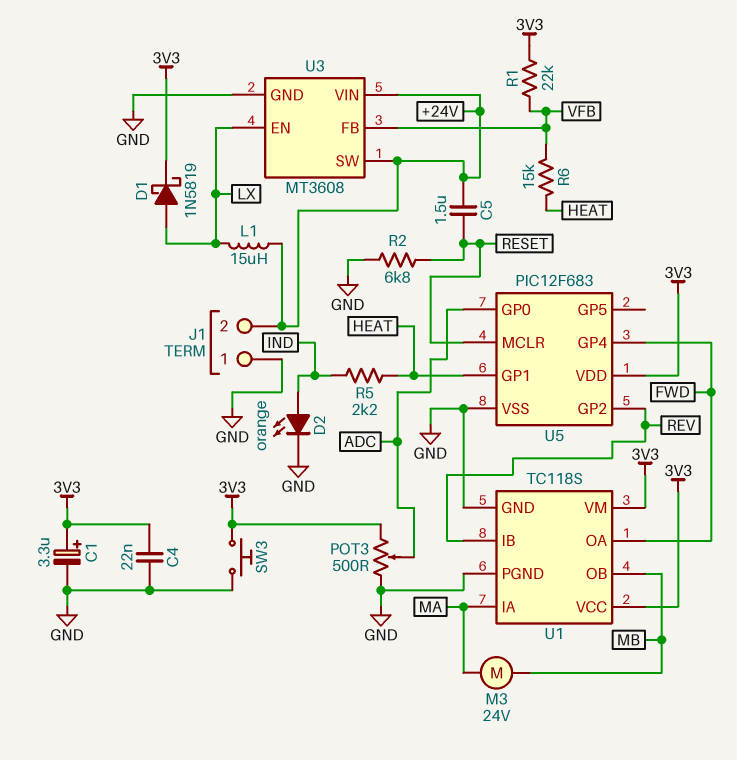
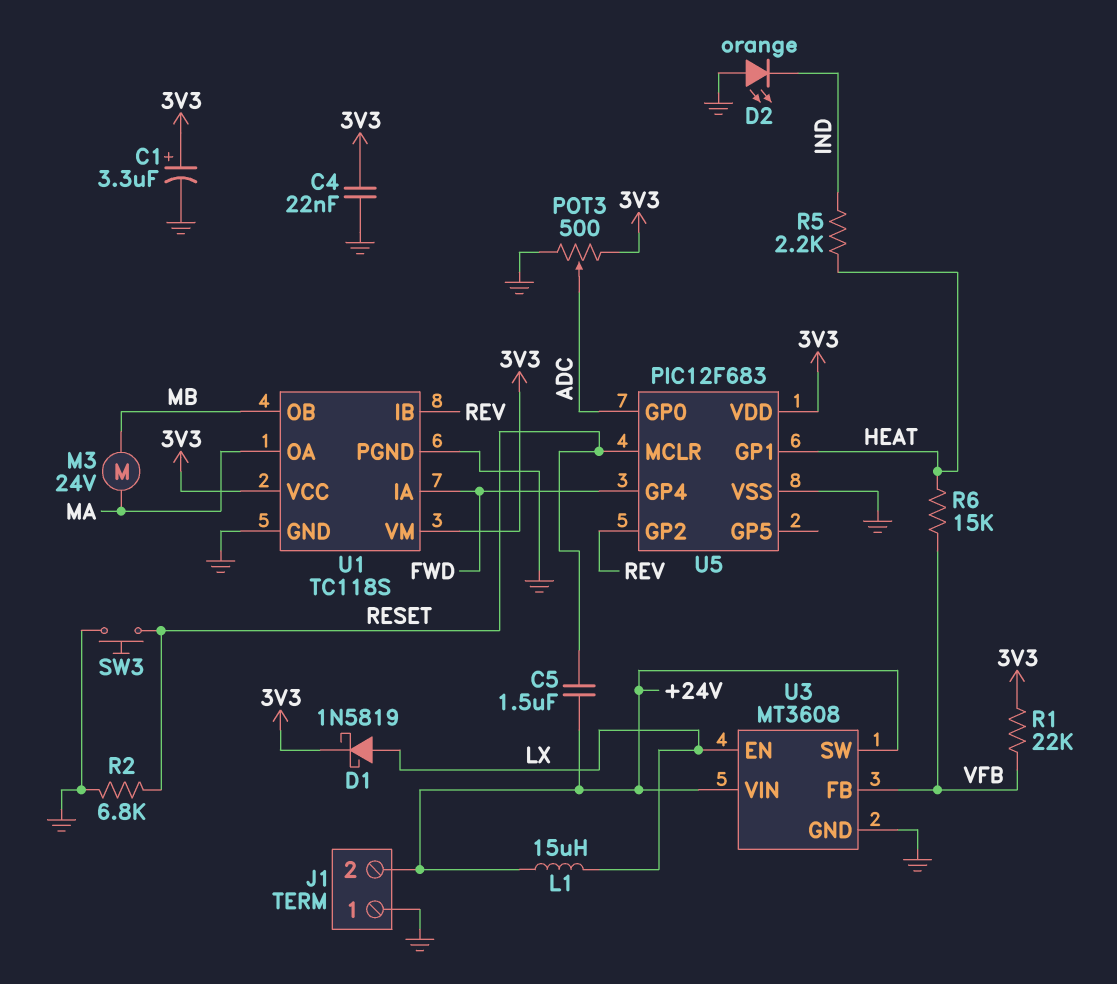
D2: LED orange (A IND, K GND) -> LED orange (A GND, K IND)
SW3: button (3V3, GND) -> button (GND, RESET)
U1 pin IA: MA -> FWD
U1 pin OA: FWD -> MA

